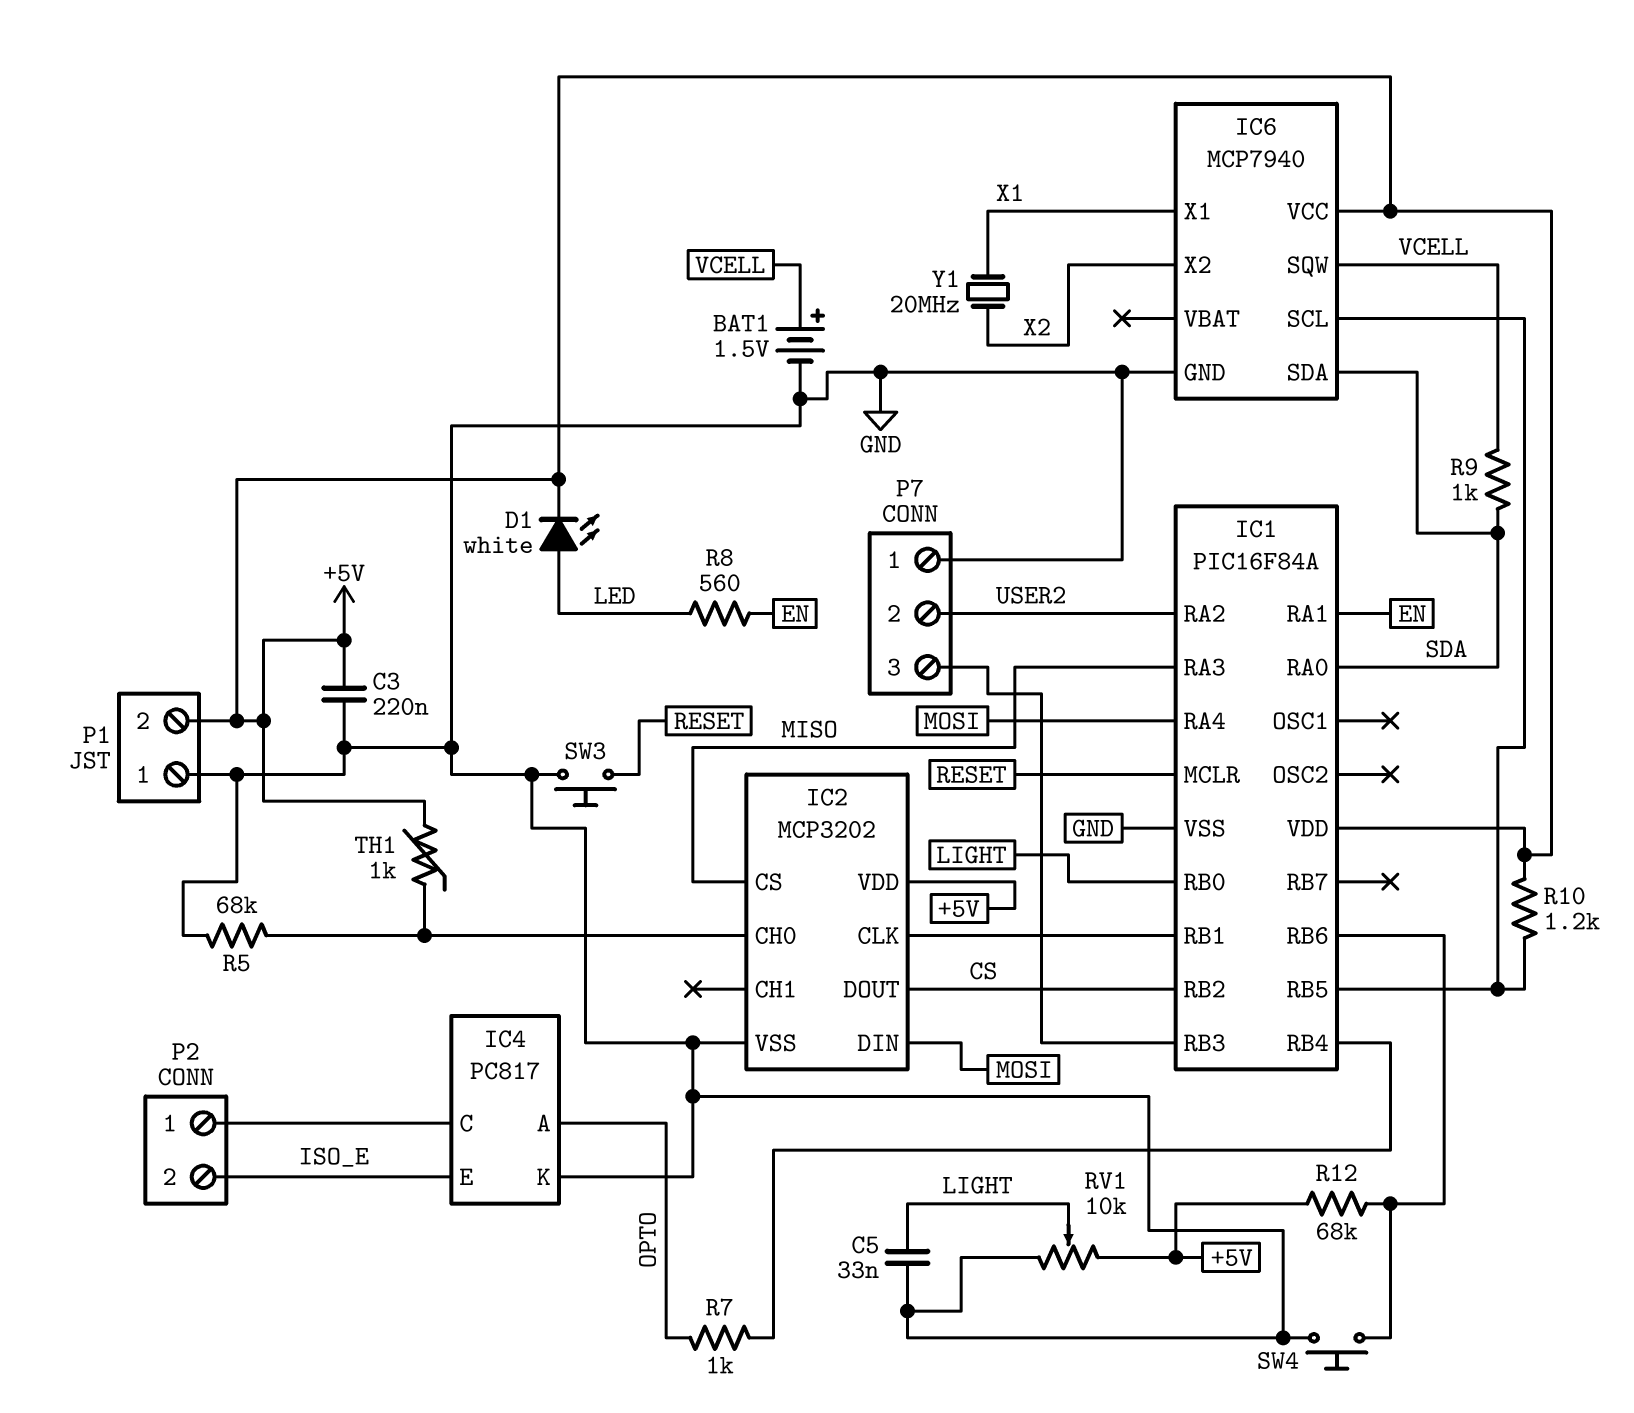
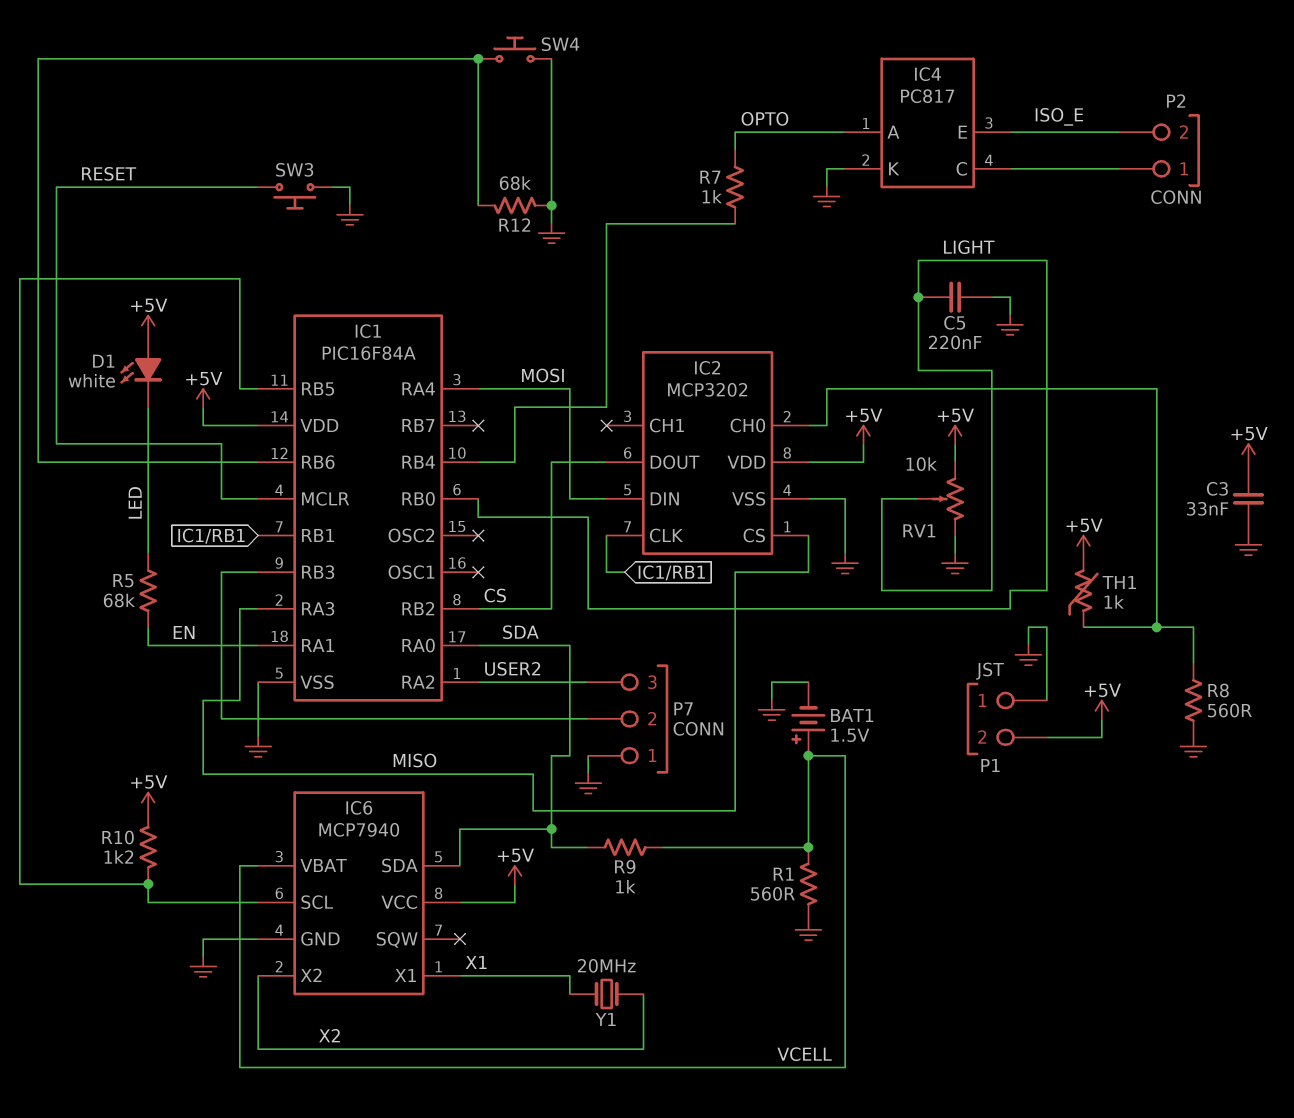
C3: 220nF (+5V, GND) -> 33nF (+5V, GND)
C5: 33nF (GND, LIGHT) -> 220nF (GND, LIGHT)
D1: LED white (A LED, K +5V) -> LED white (A +5V, K LED)
IC6 pin SQW: VCELL -> none
IC6 pin VBAT: none -> VCELL
P7 pin 2: USER2 -> IC1/RB3
P7 pin 3: IC1/RB3 -> USER2
R1: none -> 560 (GND, VCELL)
R5: 68k (GND, IC2/CH0) -> 68k (EN, LED)
R8: 560 (EN, LED) -> 560 (GND, IC2/CH0)
R12: 68k (+5V, IC1/RB6) -> 68k (GND, IC1/RB6)

